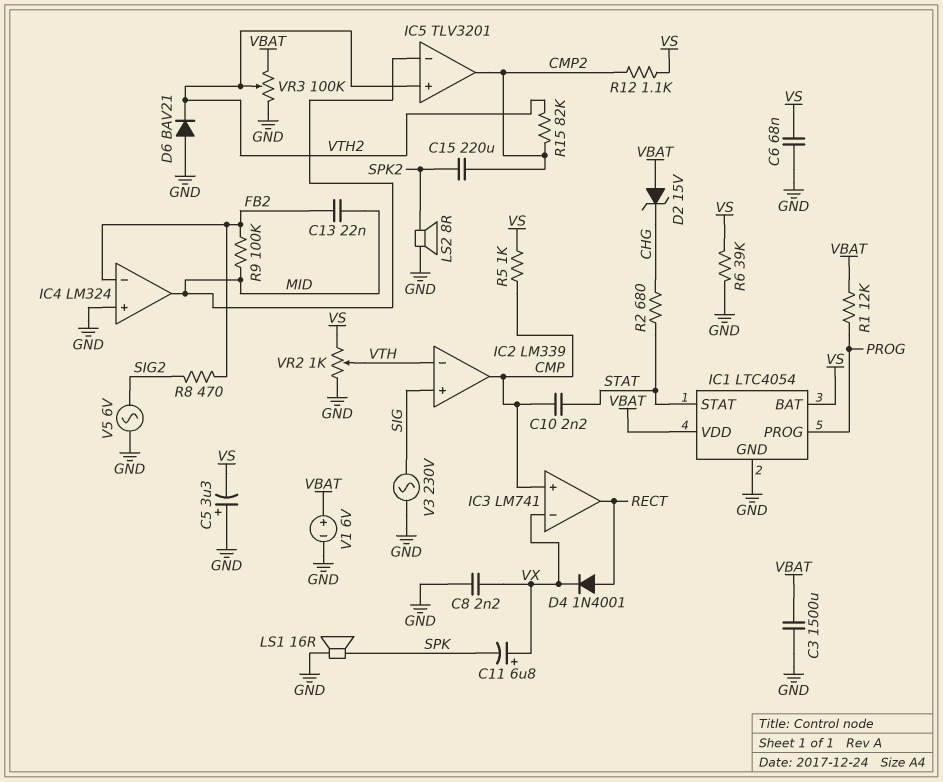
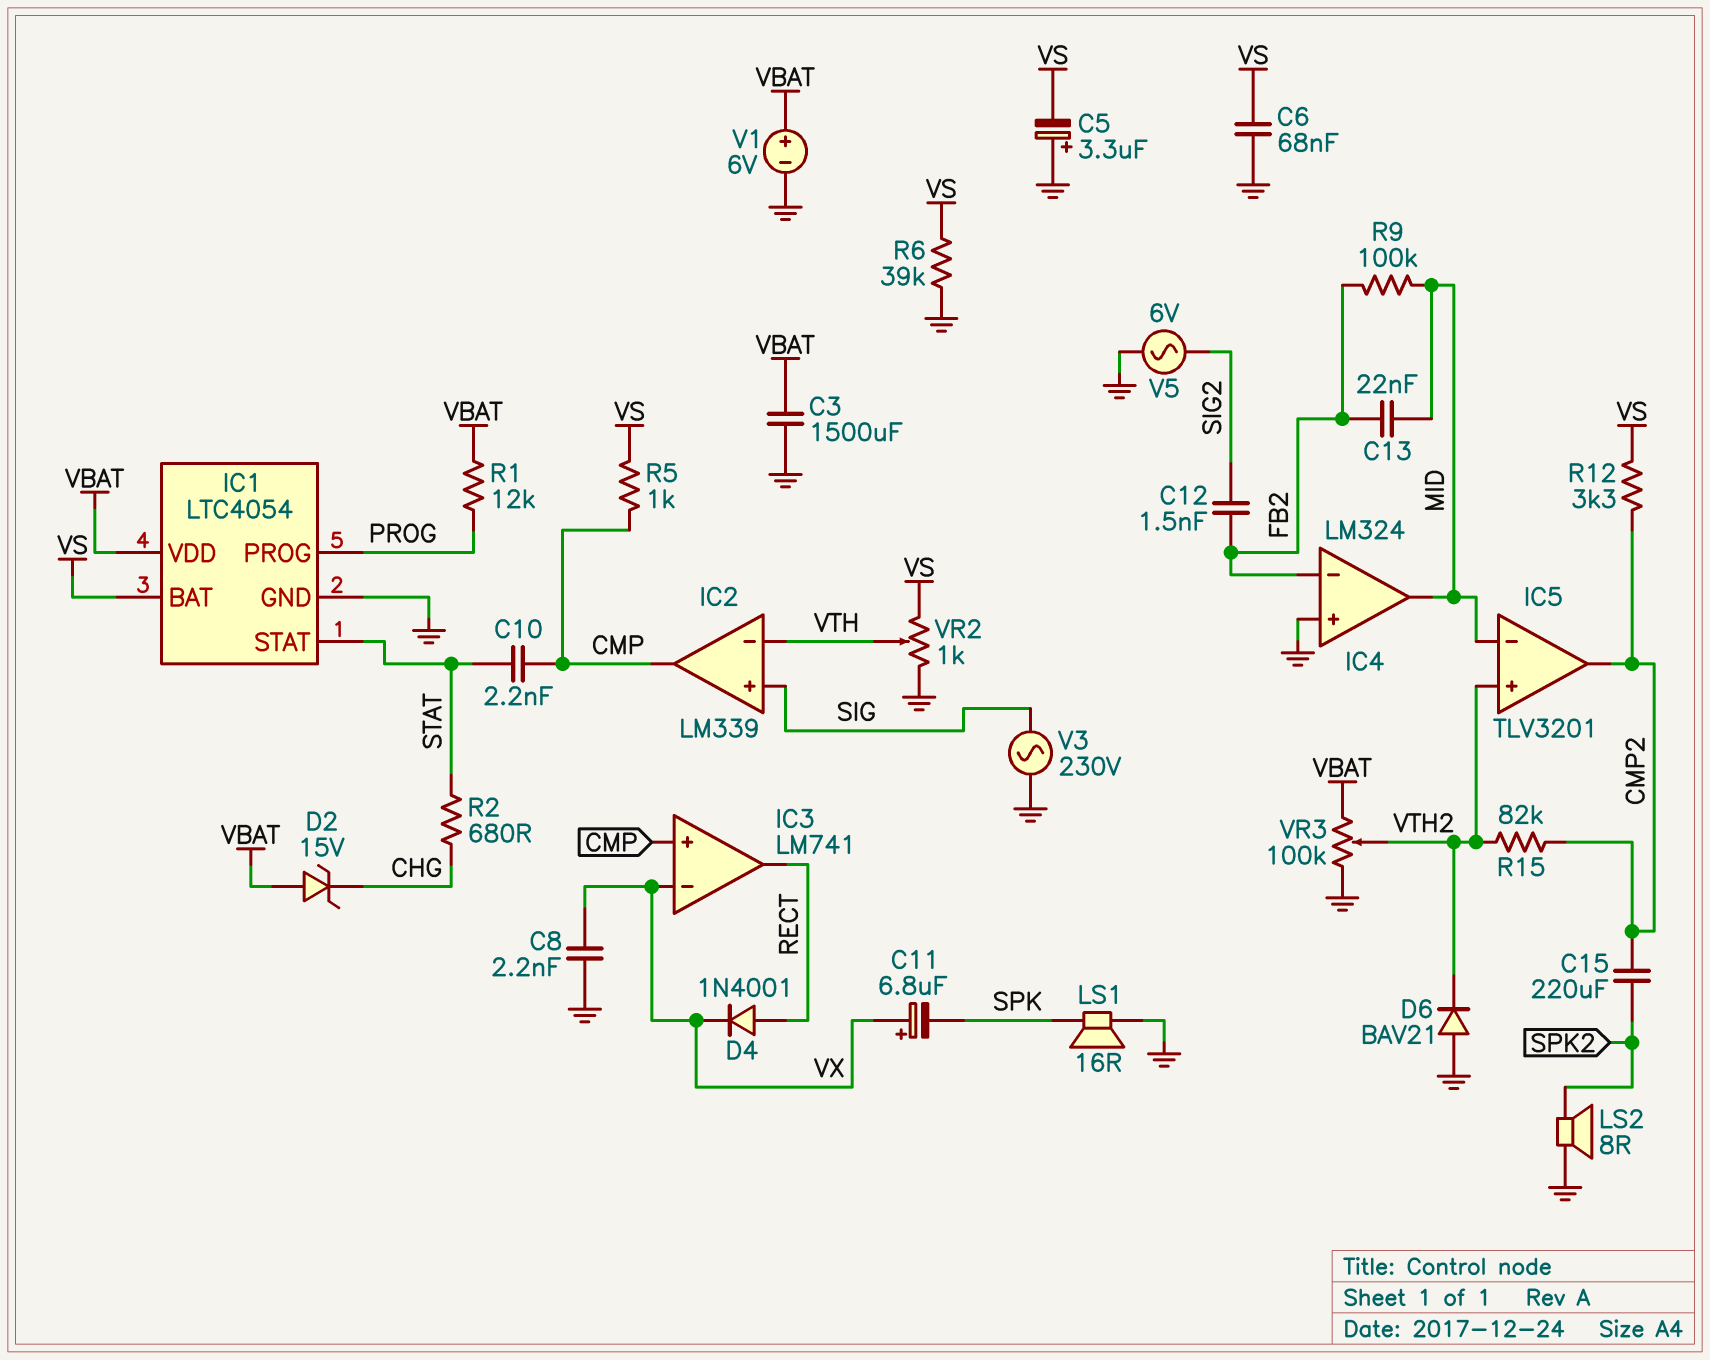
C12: none -> 1.5nF (FB2, SIG2)
R8: 470 (FB2, SIG2) -> none
R12: 1.1k (CMP2, VS) -> 3.3k (CMP2, VS)

